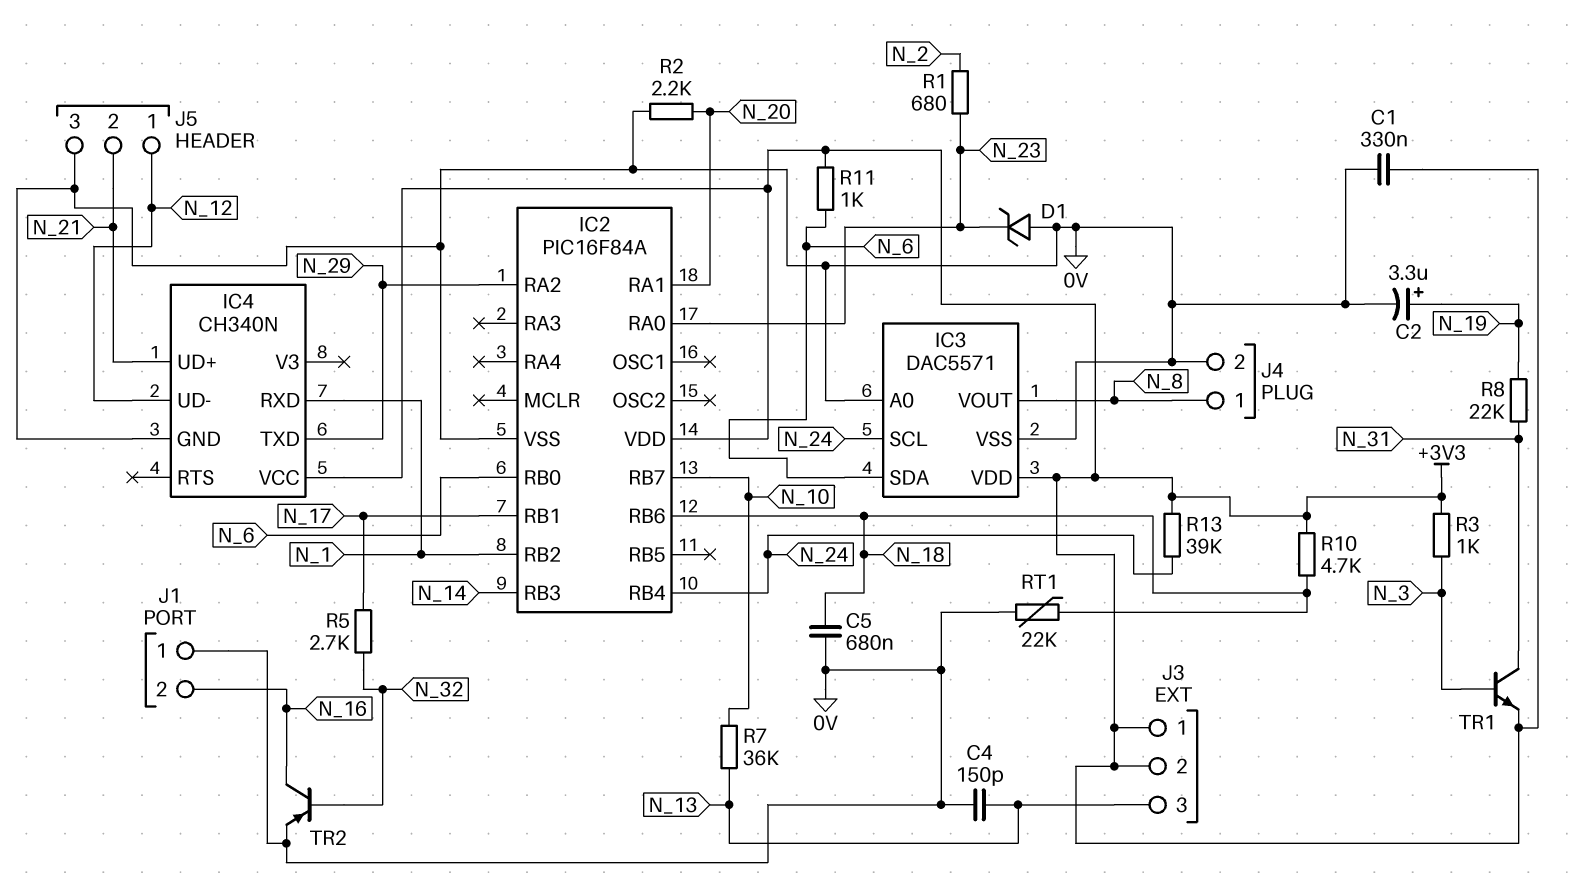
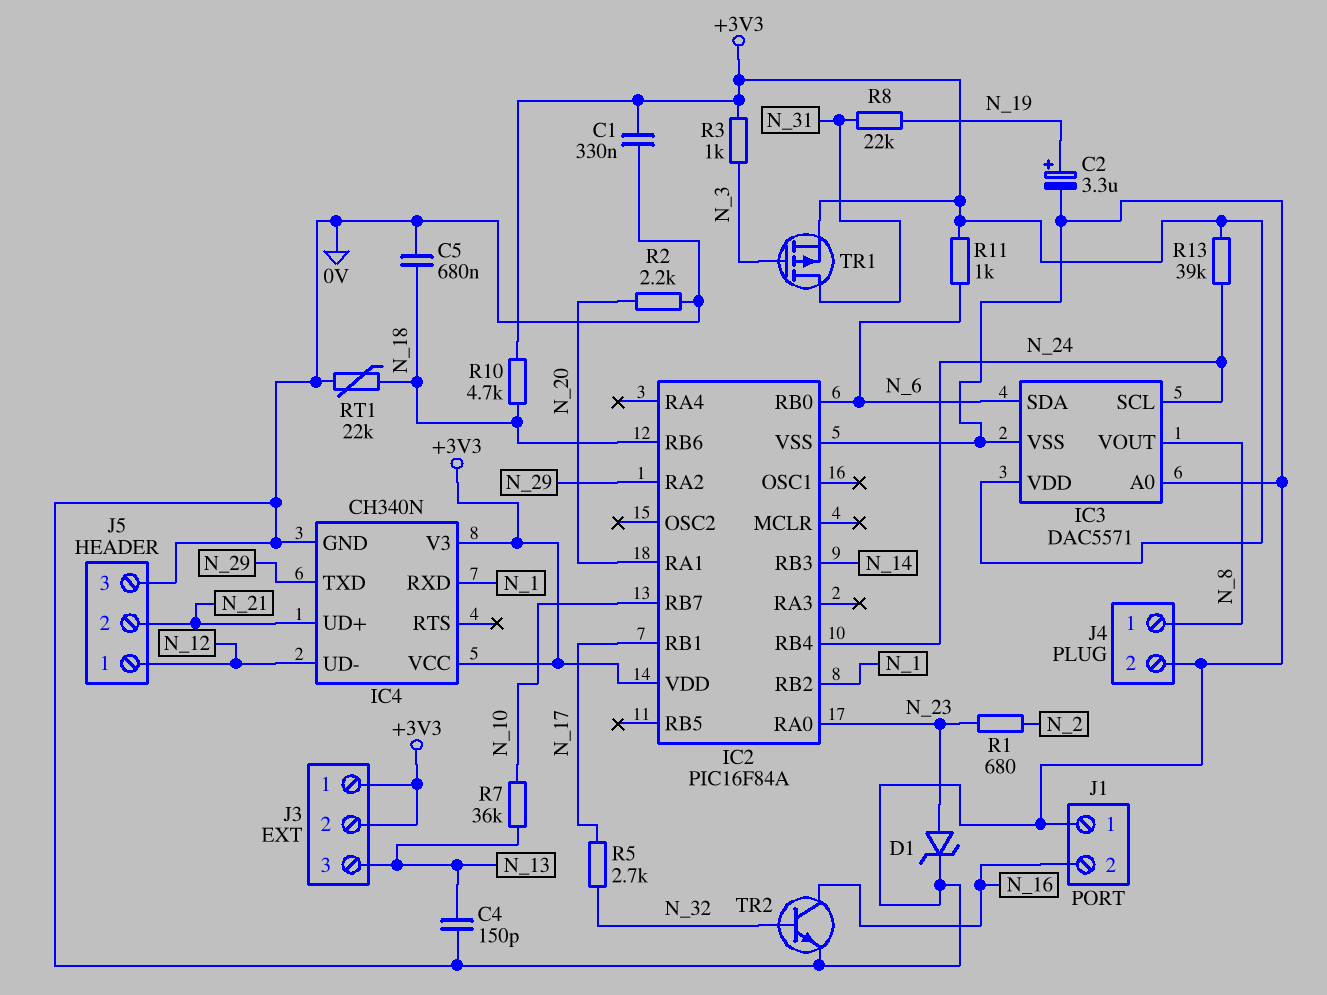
D1: zener (A 0V, K N_23) -> zener (A N_23, K 0V)
IC4 pin V3: none -> +3V3
TR1: NPN (B N_3, C N_31, E +3V3) -> PMOS (G N_3, D N_31, S +3V3)
TR2: PNP (B N_32, C N_16, E 0V) -> NPN (B N_32, C N_16, E 0V)

